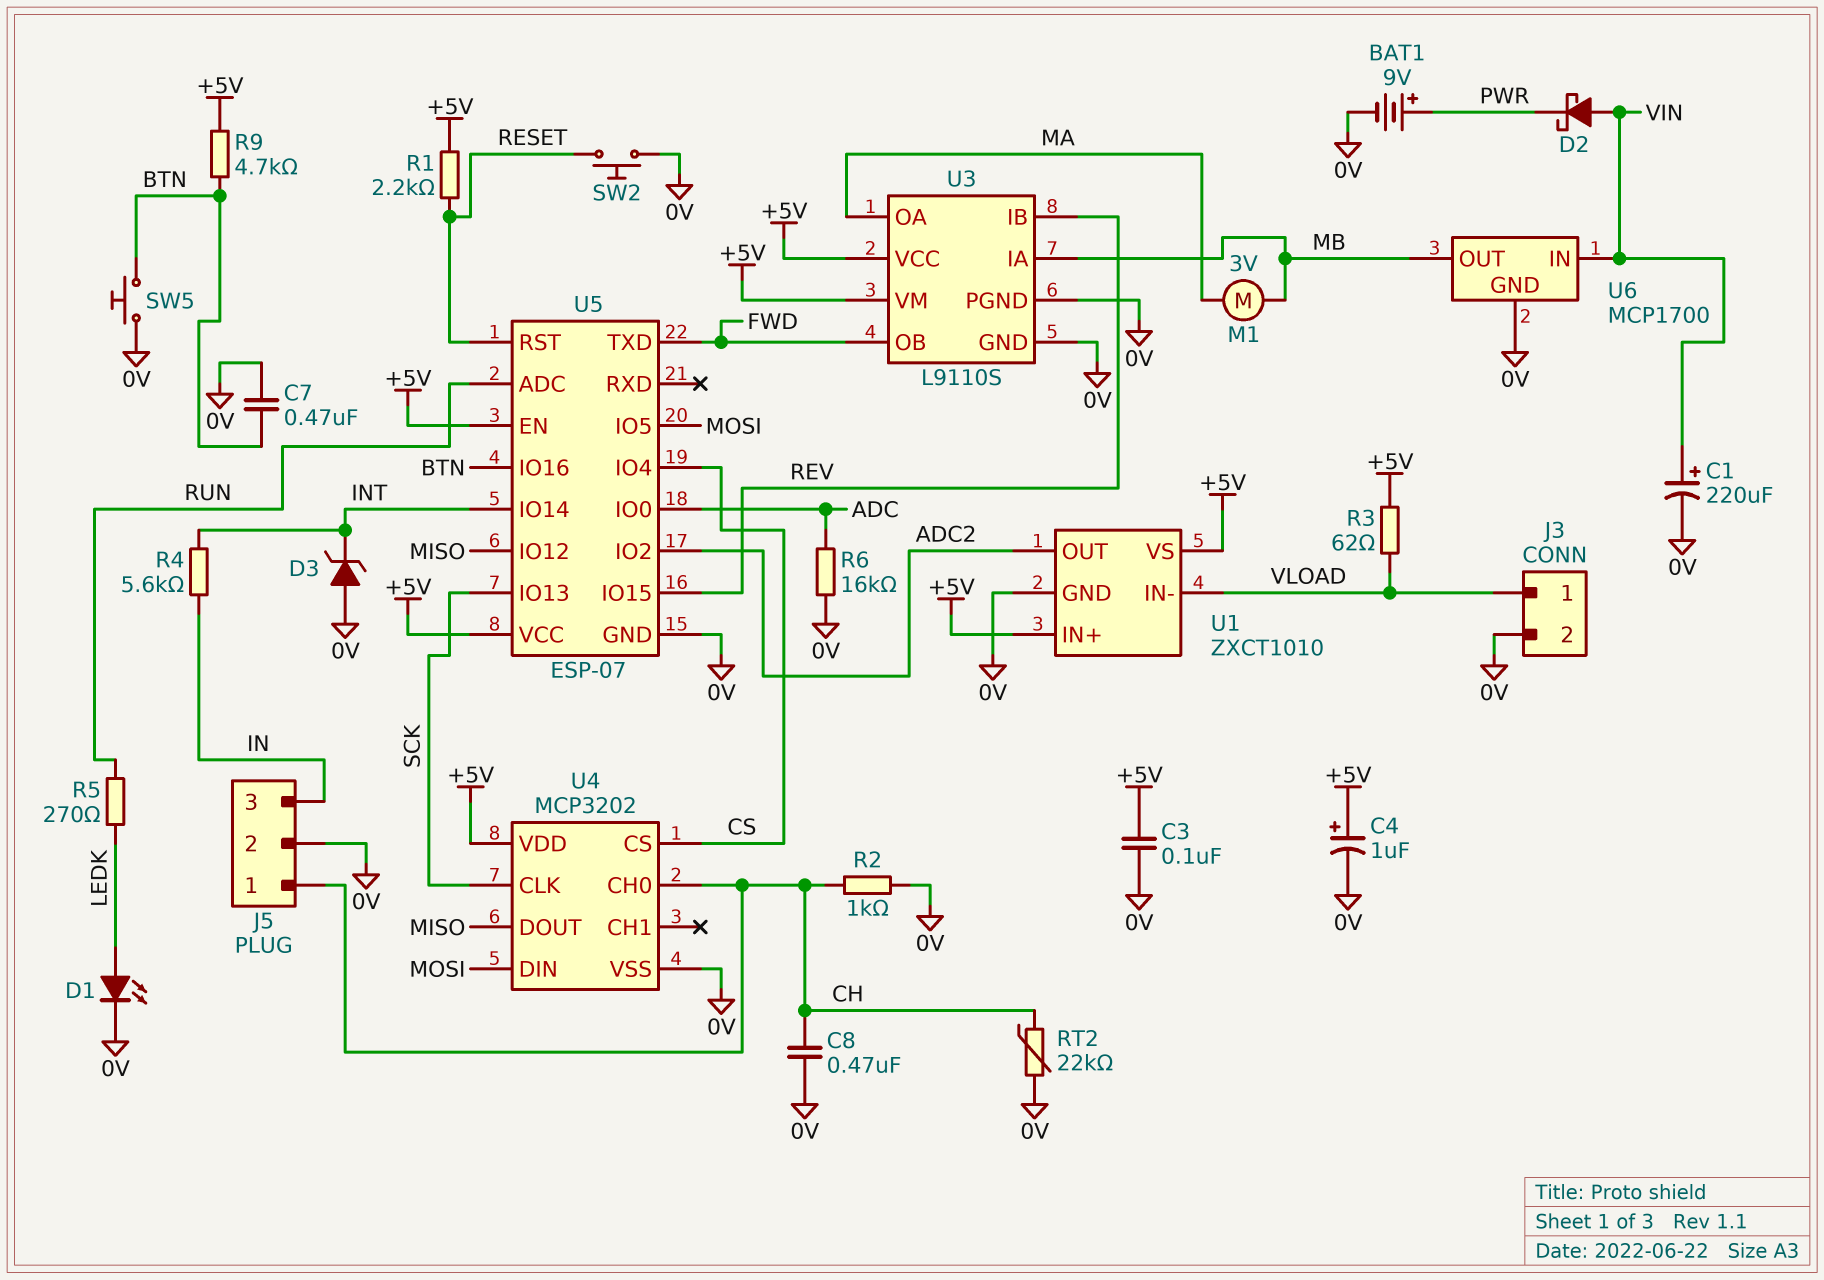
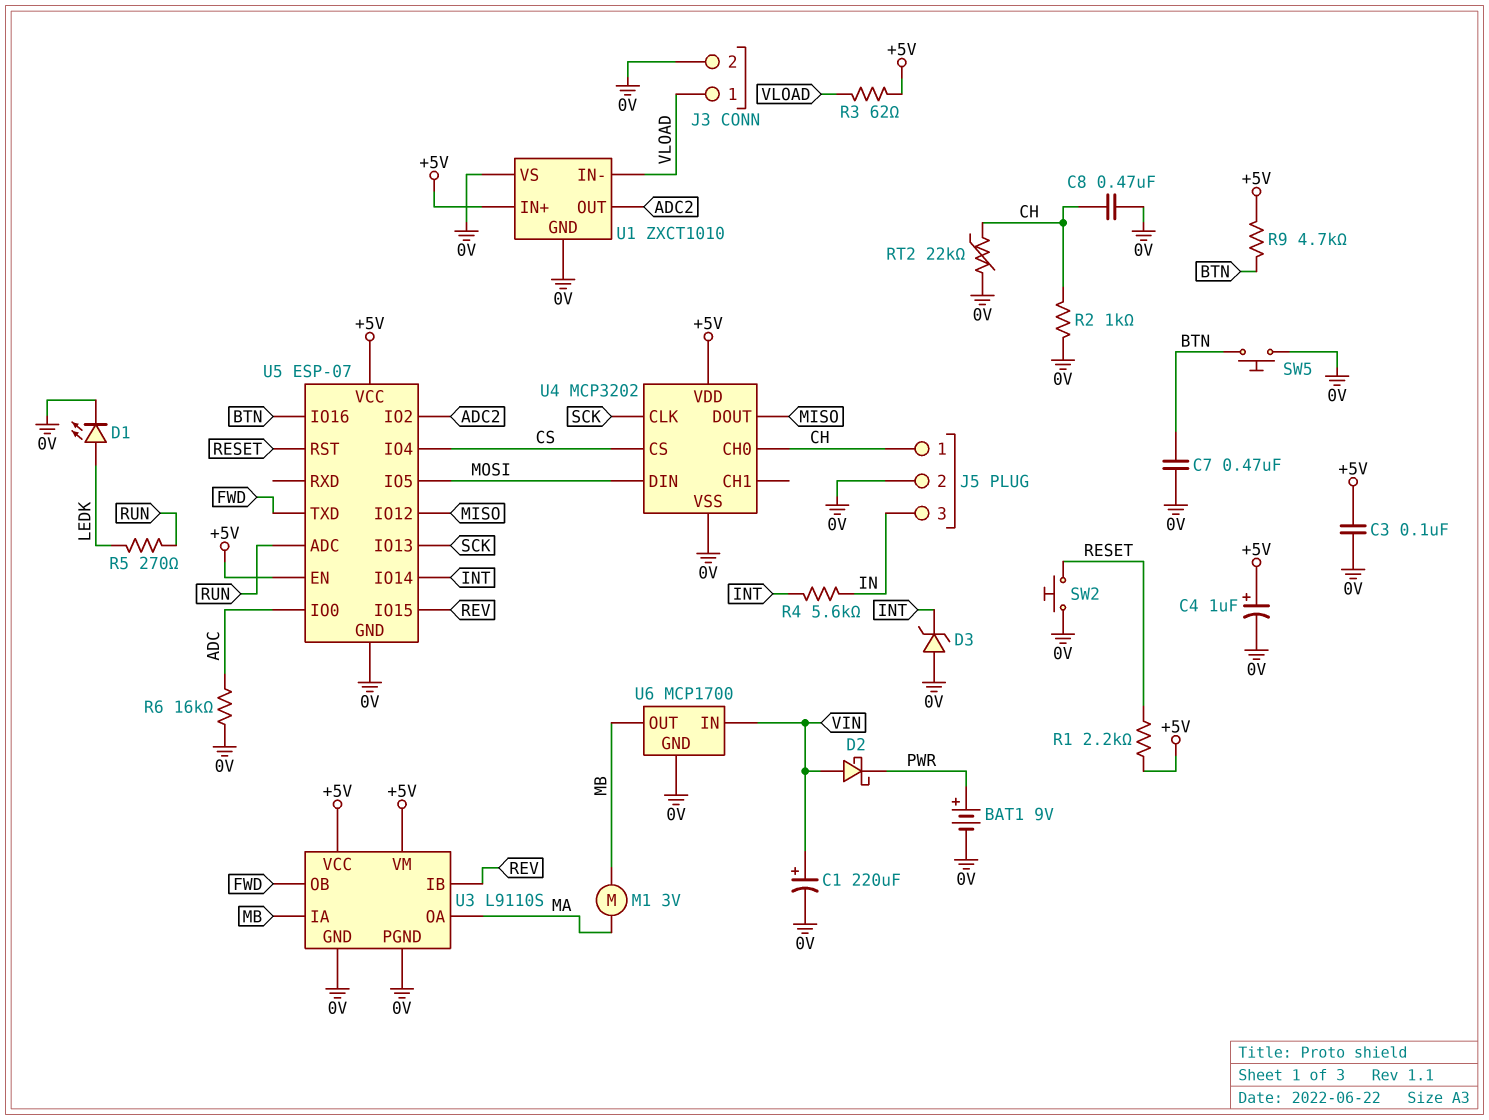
U1 pin VS: +5V -> 0V

